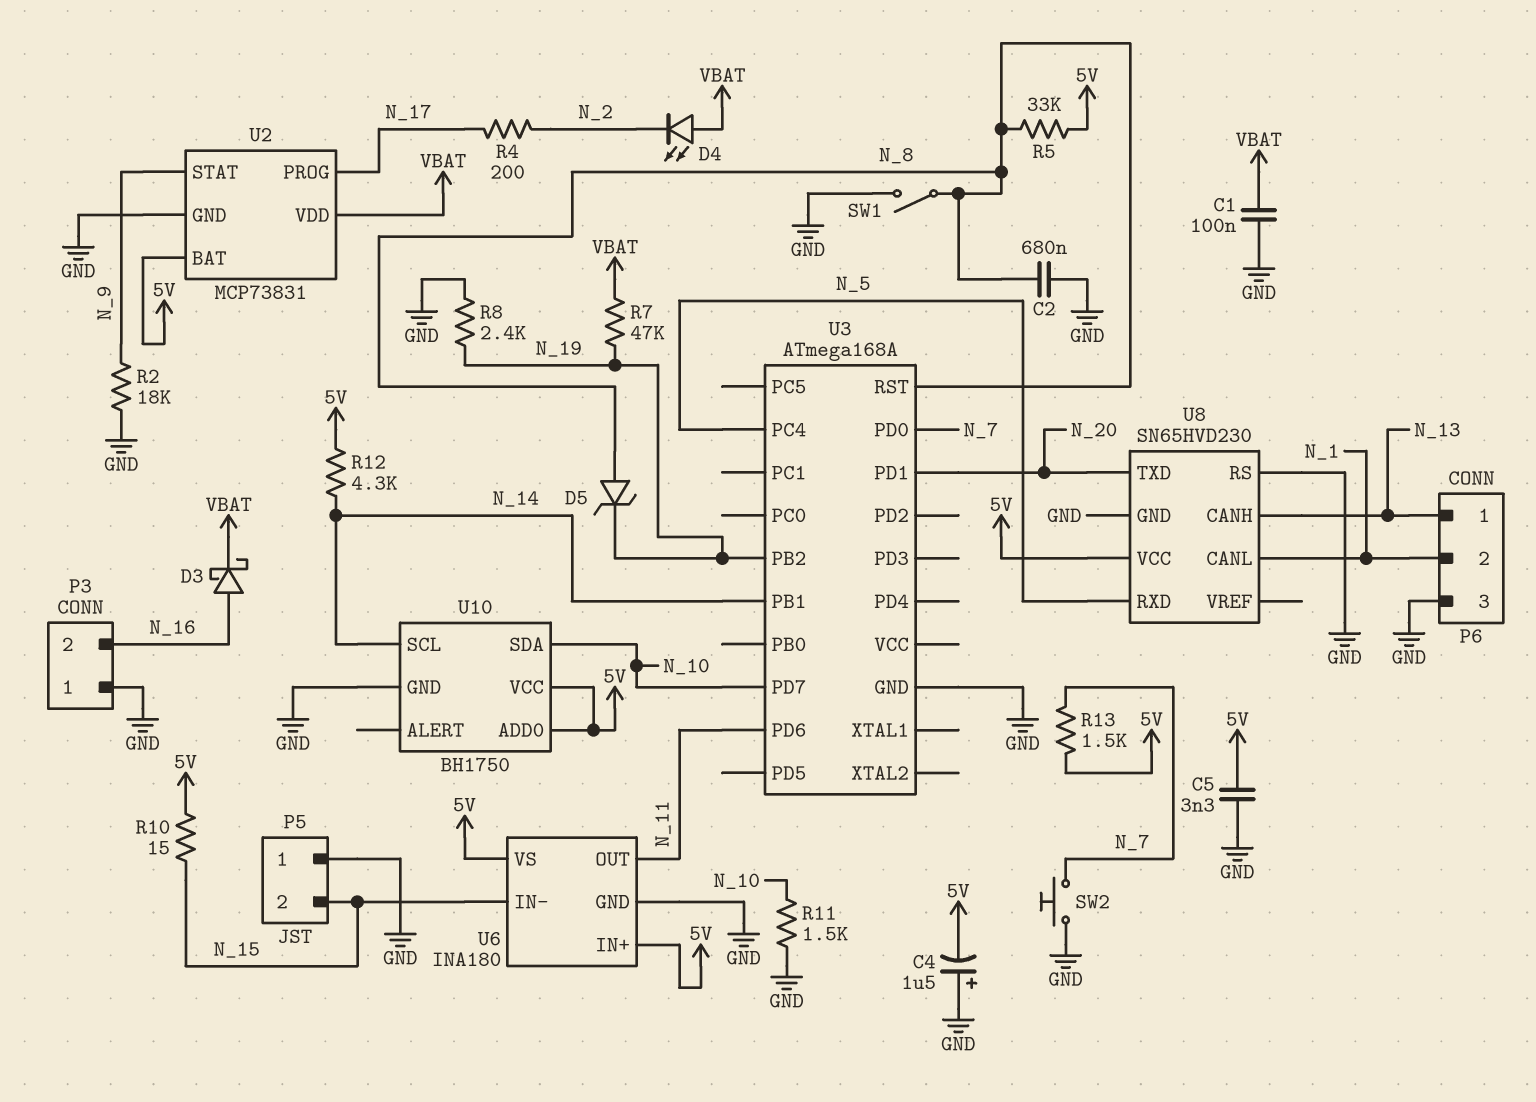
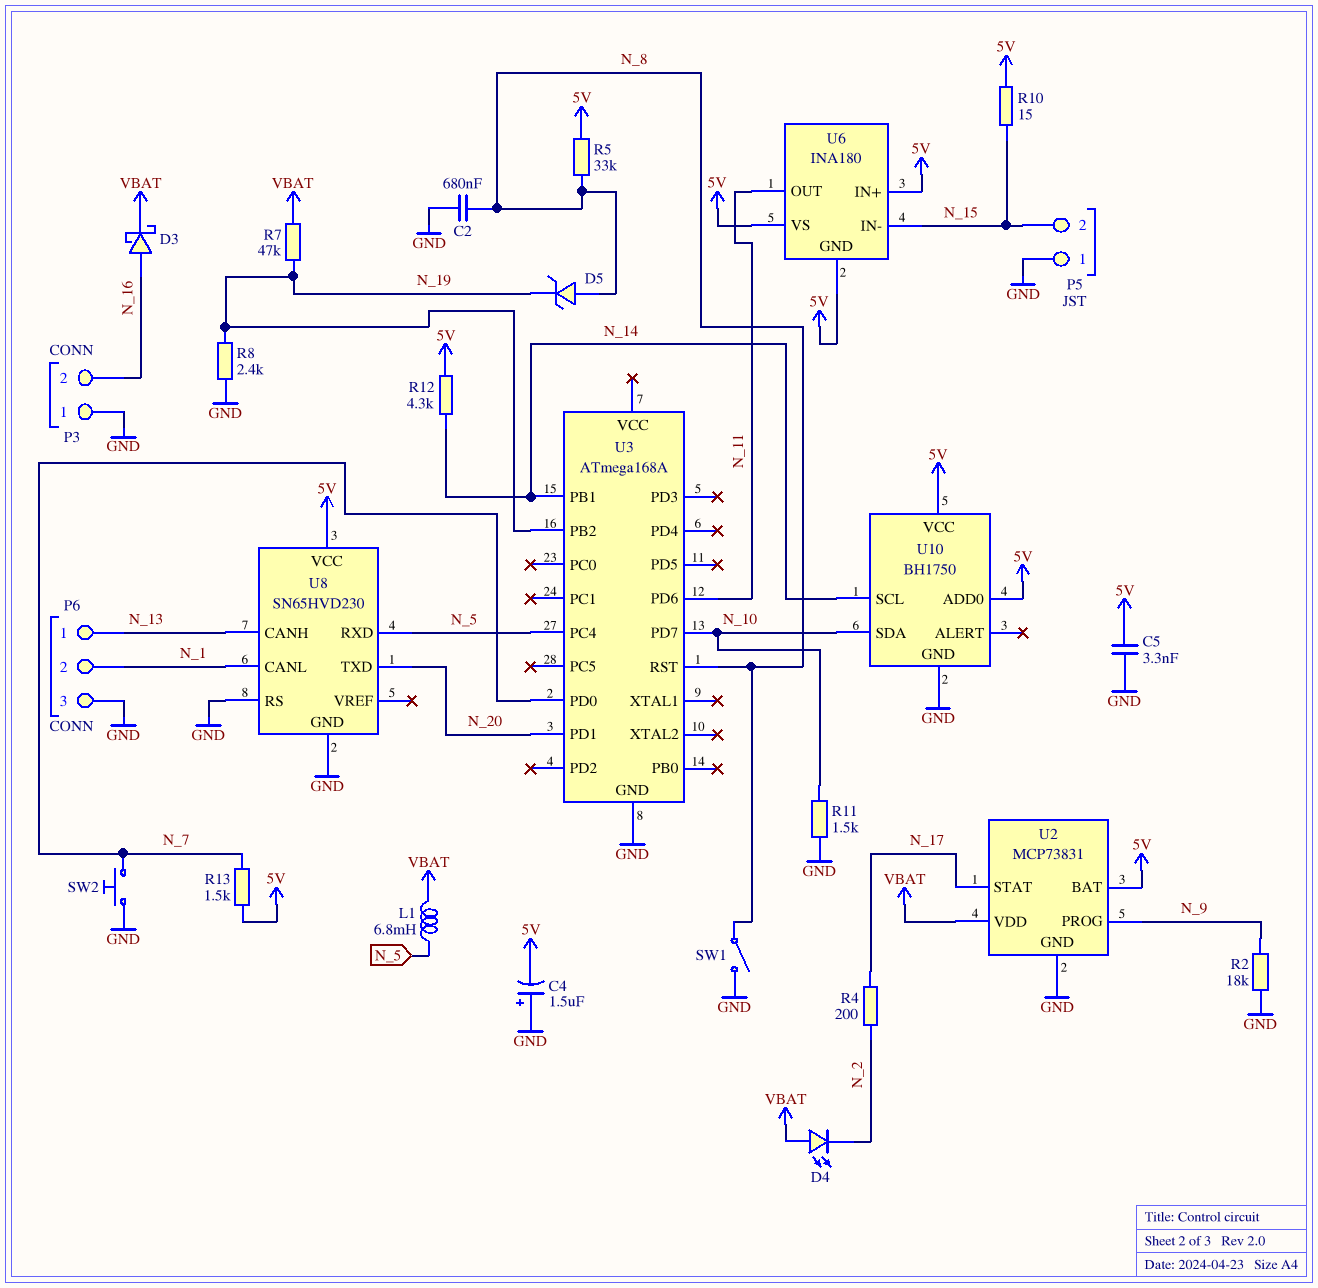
C1: 100nF (GND, VBAT) -> none
L1: none -> 6.8mH (N_5, VBAT)
U2 pin PROG: N_17 -> N_9
U2 pin STAT: N_9 -> N_17
U6 pin GND: GND -> 5V

